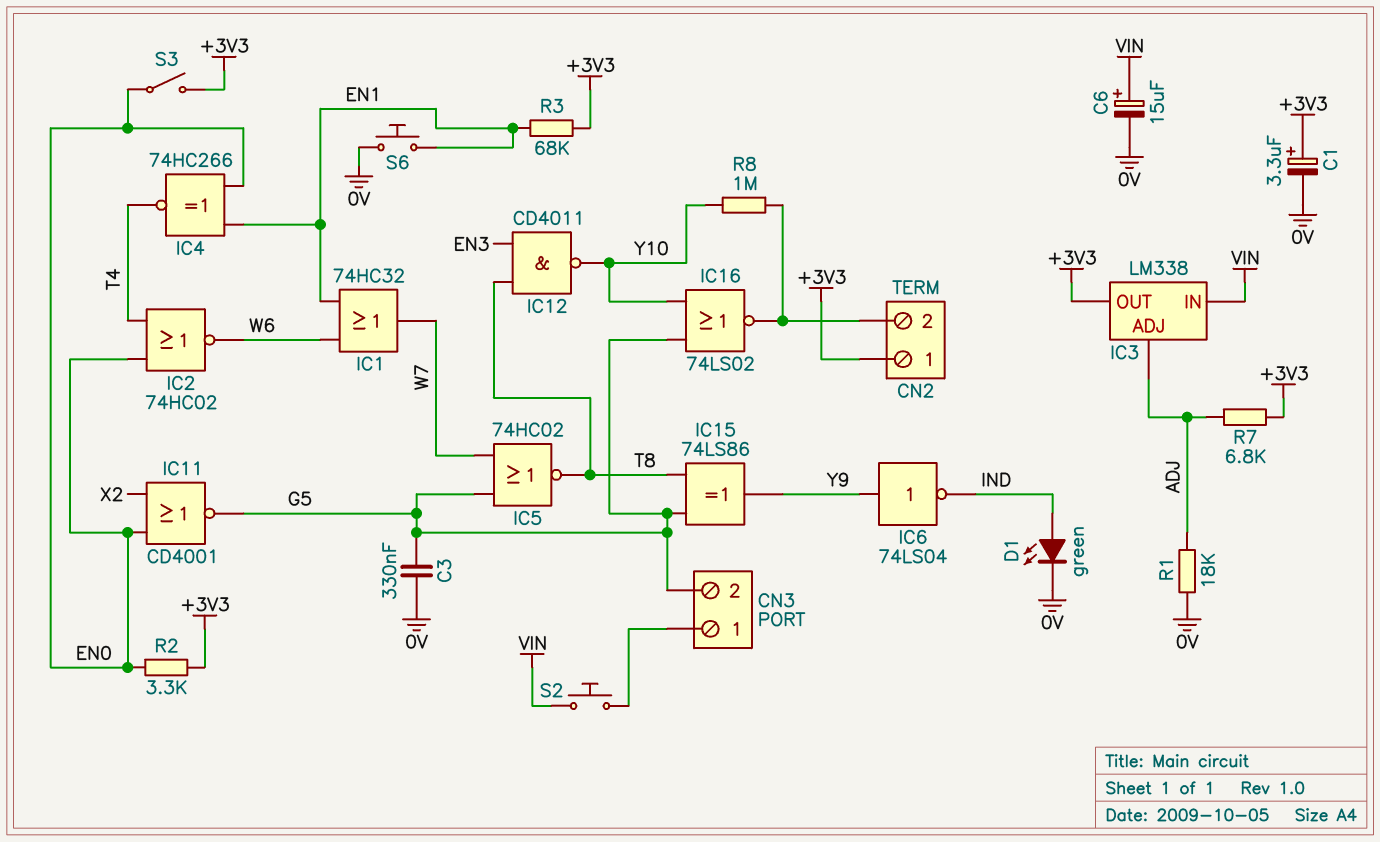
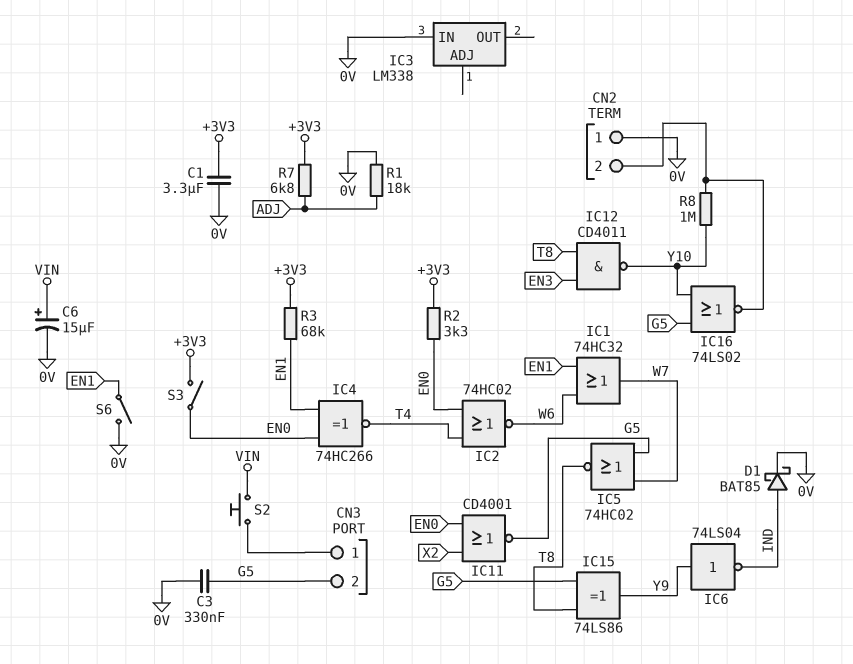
C1: 3.3uF (plus +3V3, minus 0V) -> 3.3uF (+3V3, 0V)
CN2 pin 1: +3V3 -> 0V
D1: LED green (A IND, K 0V) -> schottky BAT85 (A IND, K 0V)
IC3 pin ADJ: ADJ -> none
IC3 pin IN: VIN -> 0V
IC3 pin OUT: +3V3 -> none
S6: button (0V, EN1) -> switch (0V, EN1)

